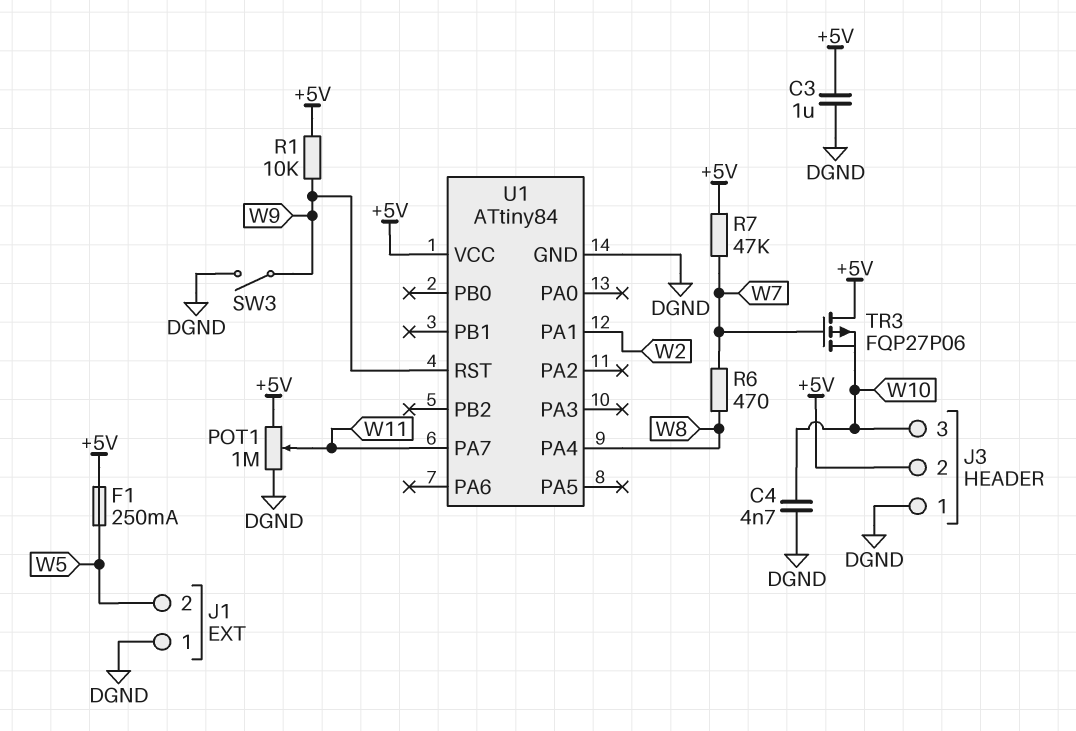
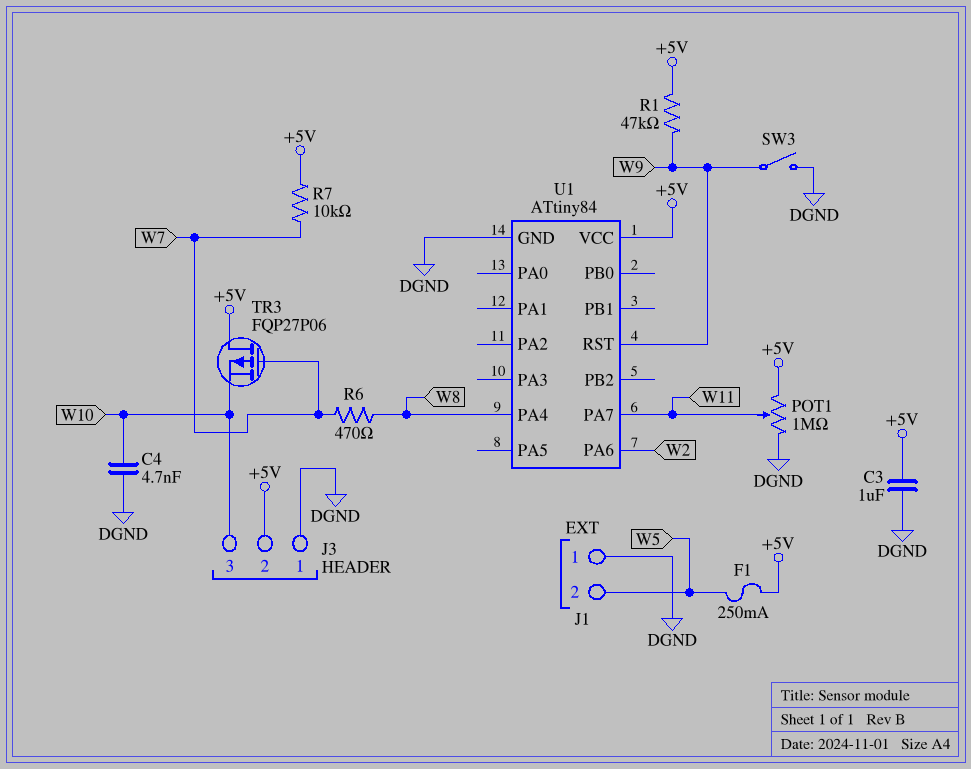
R1: 10k (+5V, W9) -> 47k (+5V, W9)
R7: 47k (+5V, W7) -> 10k (+5V, W7)
U1 pin PA1: W2 -> none
U1 pin PA6: none -> W2

